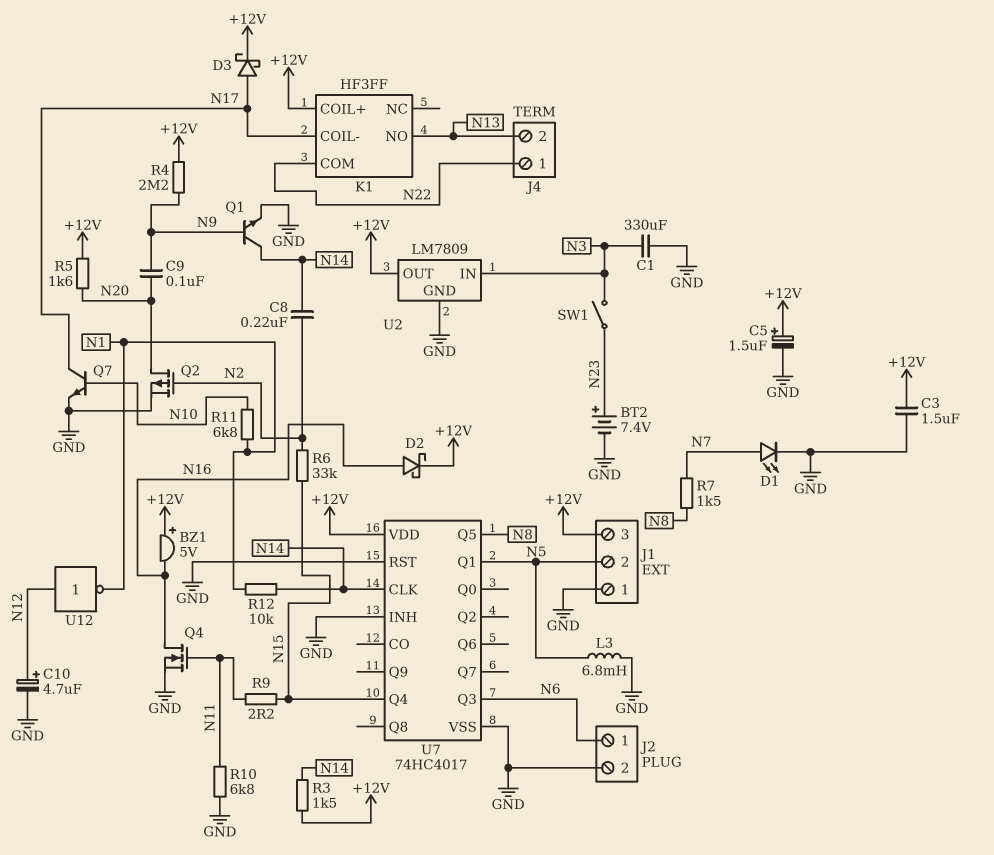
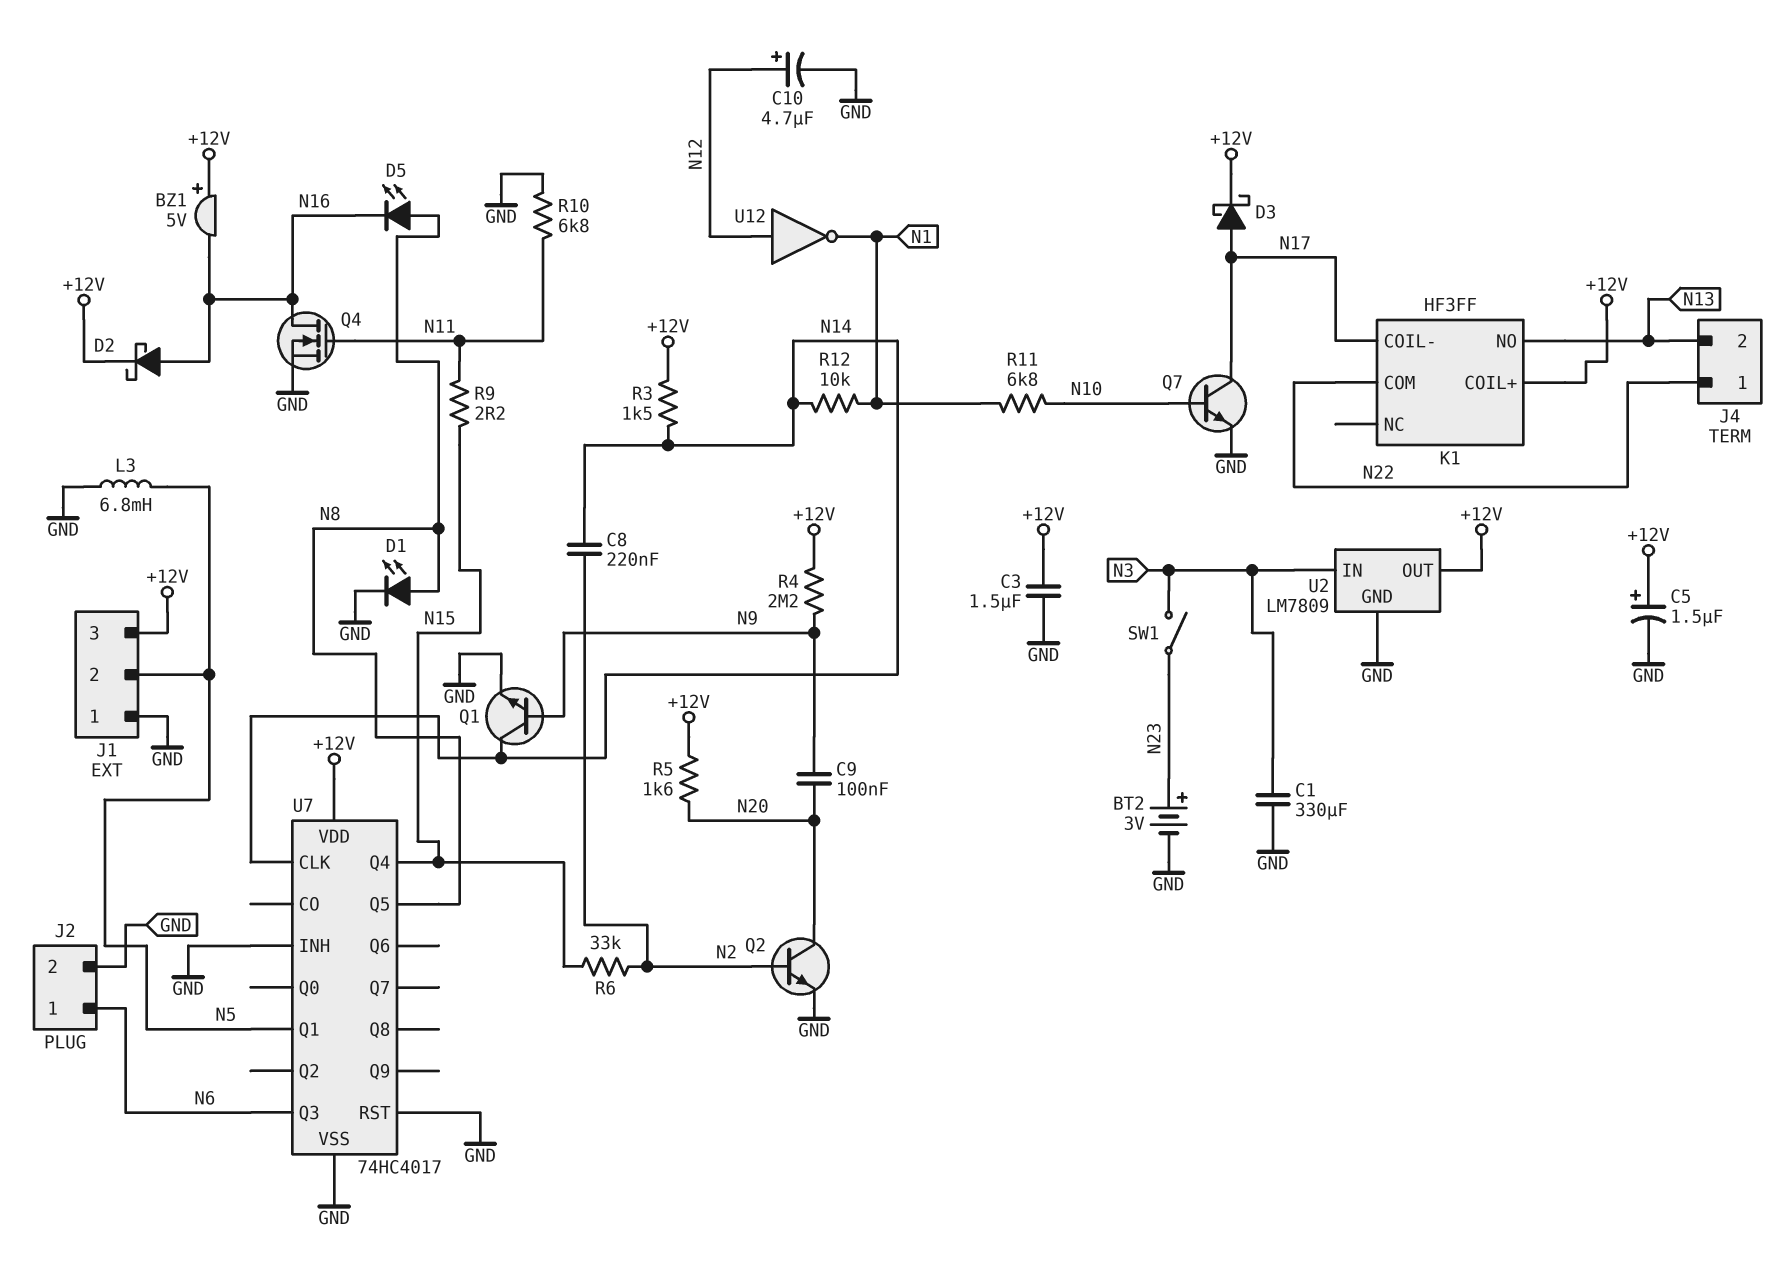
BT2: 7.4V (plus N23, minus GND) -> 3V (plus N23, minus GND)
D1: LED (A N7, K GND) -> LED (A N8, K GND)
D5: none -> LED (A N8, K N16)
Q2: PMOS (G N2, D N20, S GND) -> NPN (B N2, C N20, E GND)
R7: 1.5k (N7, N8) -> none

